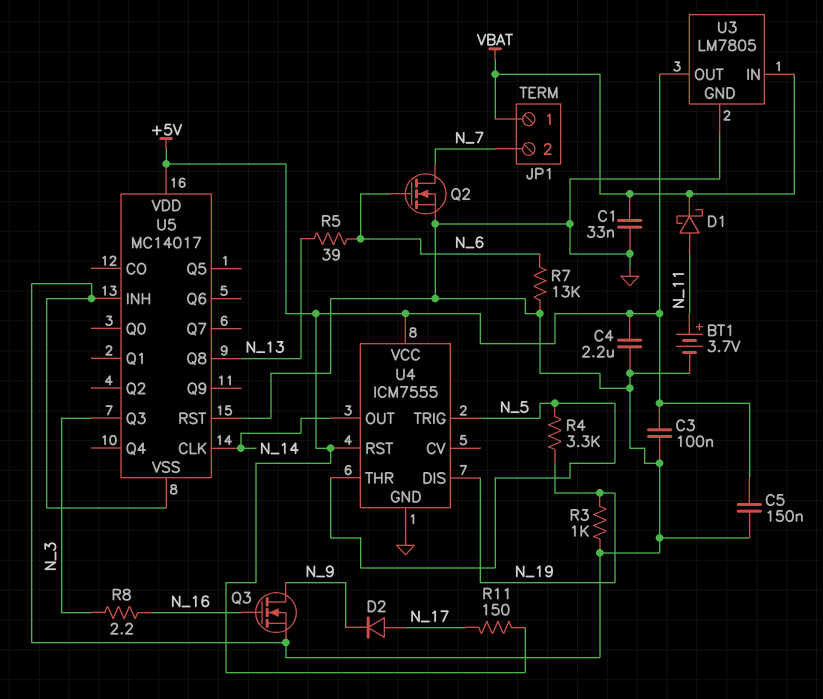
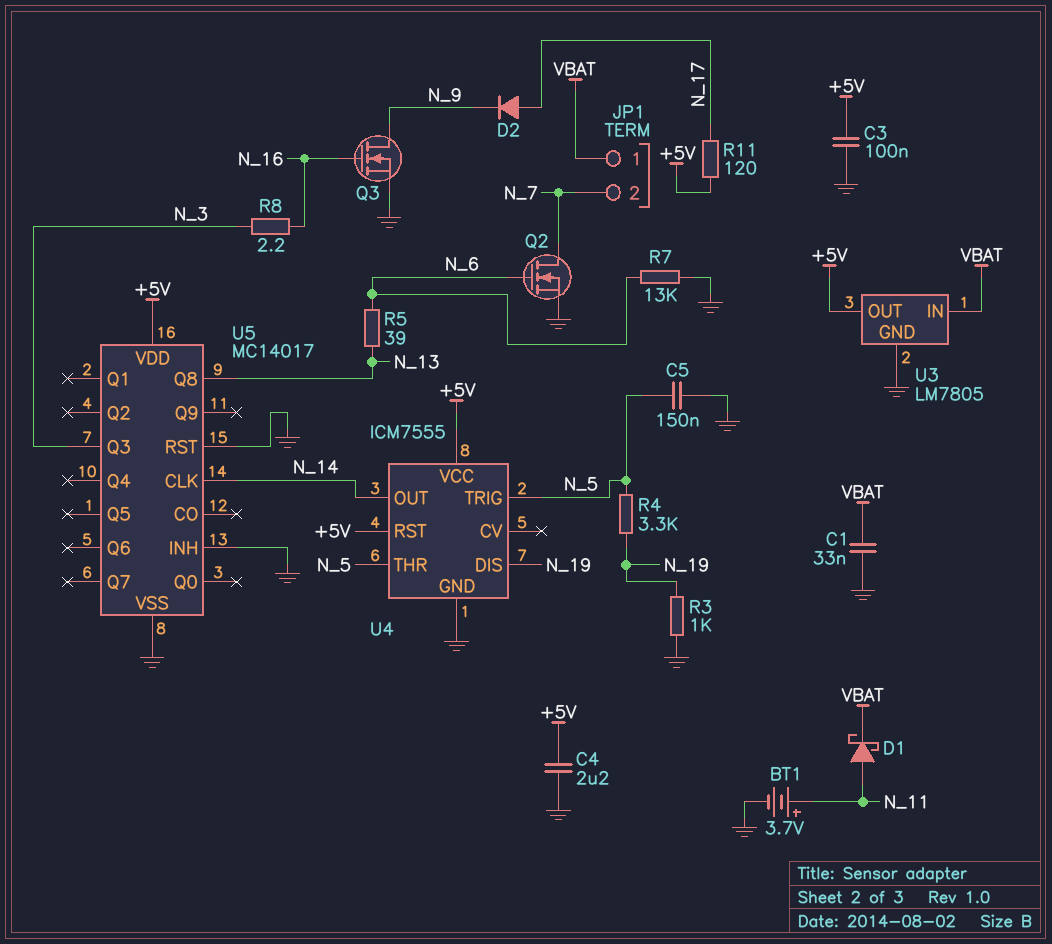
C5: 150nF (+5V, GND) -> 150nF (GND, N_5)
R11: 150 (+5V, N_17) -> 120 (+5V, N_17)

